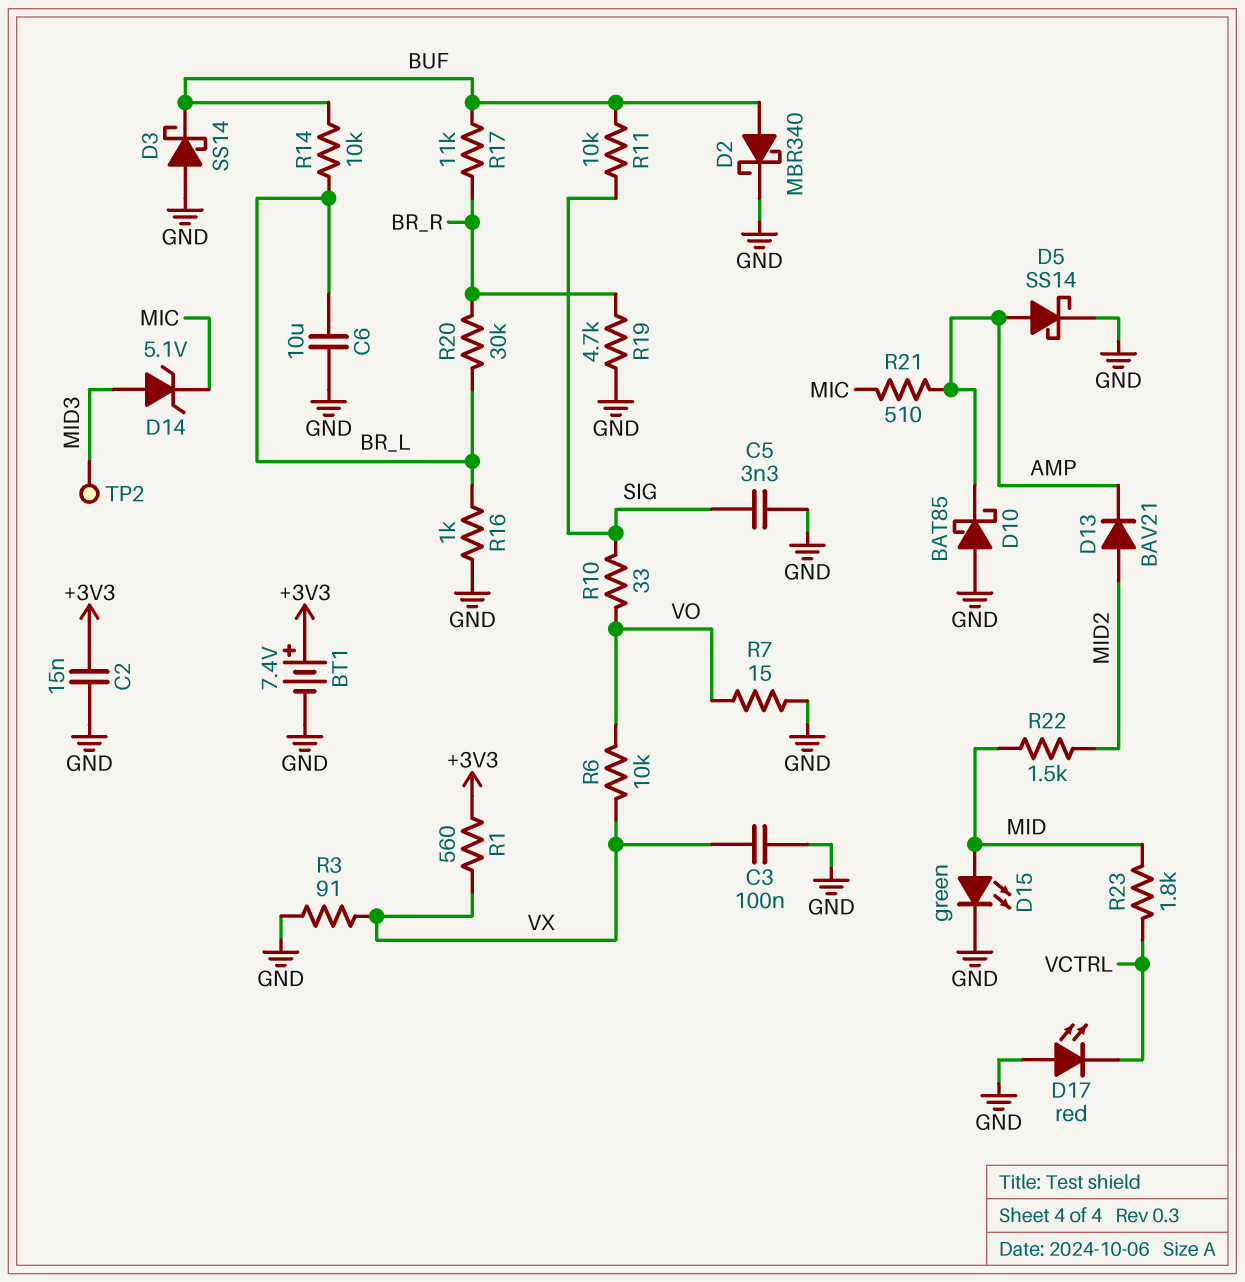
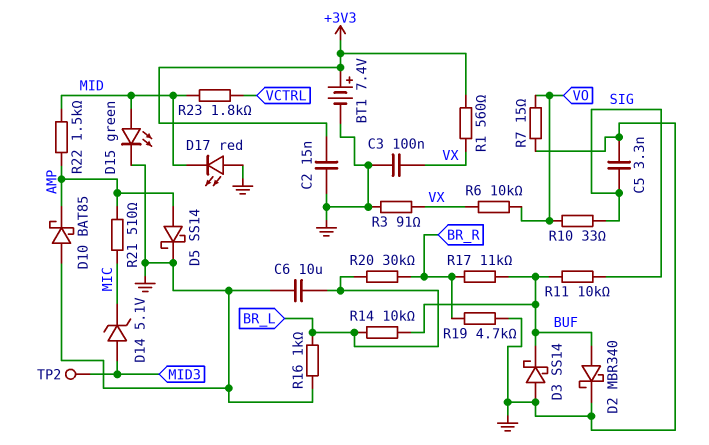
D13: diode BAV21 (A MID2, K AMP) -> none
D17: LED red (A GND, K VCTRL) -> LED red (A GND, K MID)
R22: 1.5k (MID, MID2) -> 1.5k (AMP, MID)

